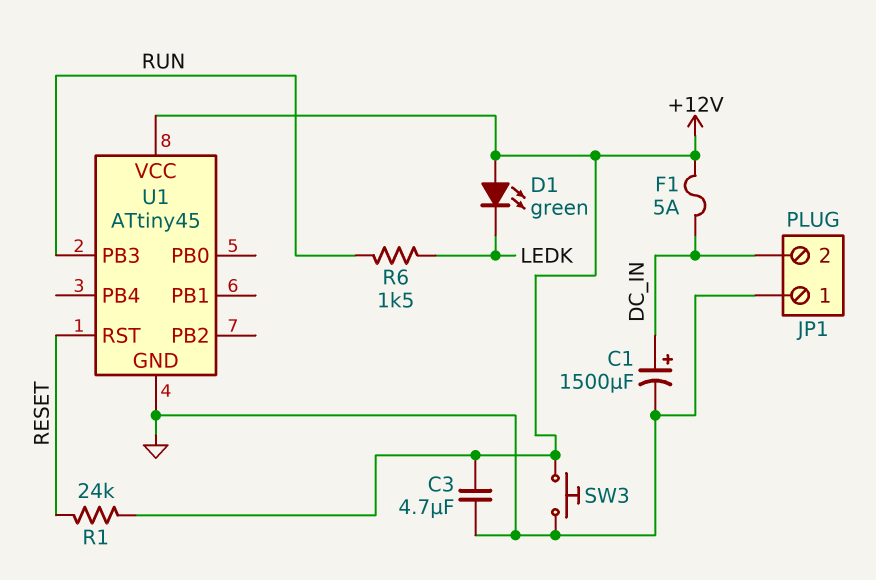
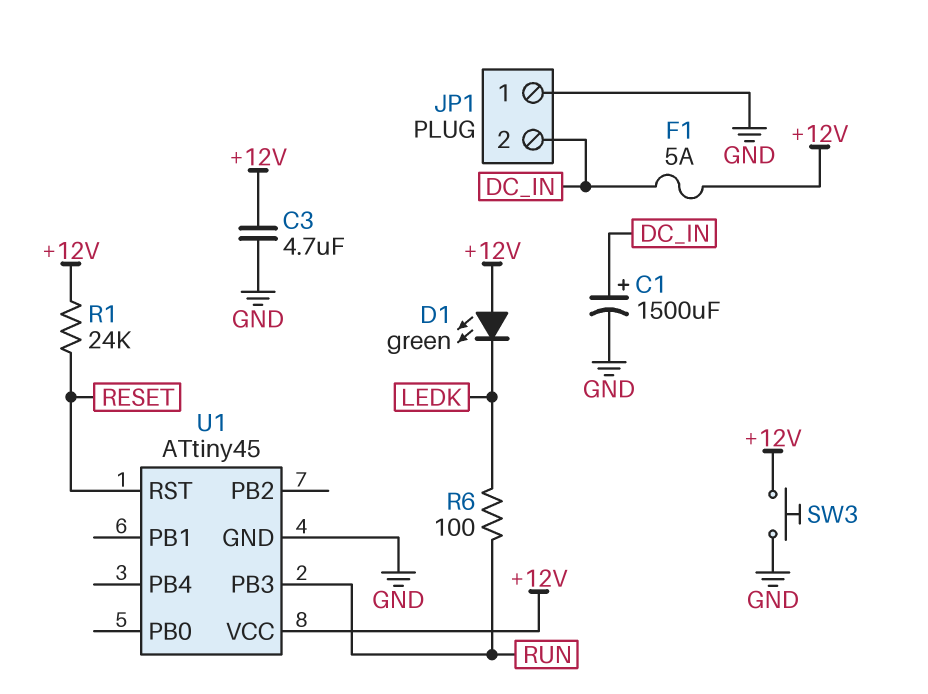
R6: 1.5k (LEDK, RUN) -> 100 (LEDK, RUN)

